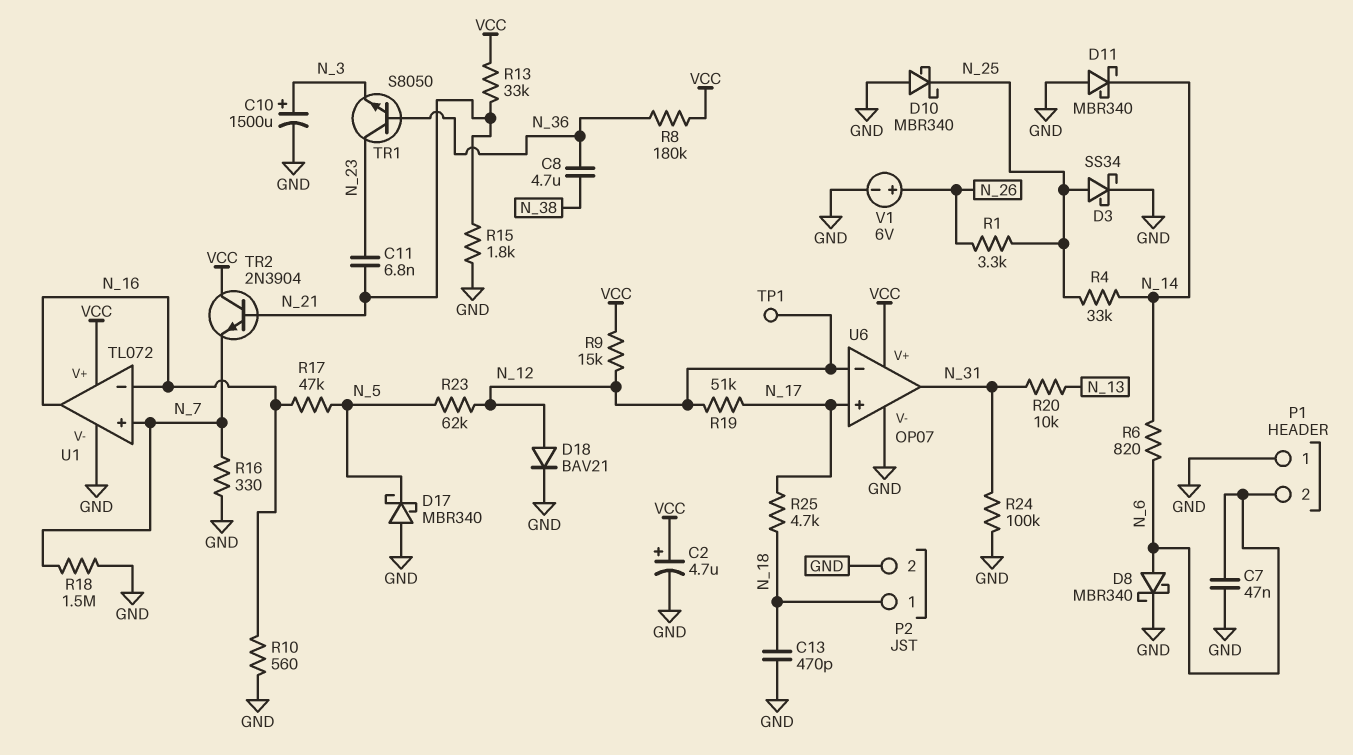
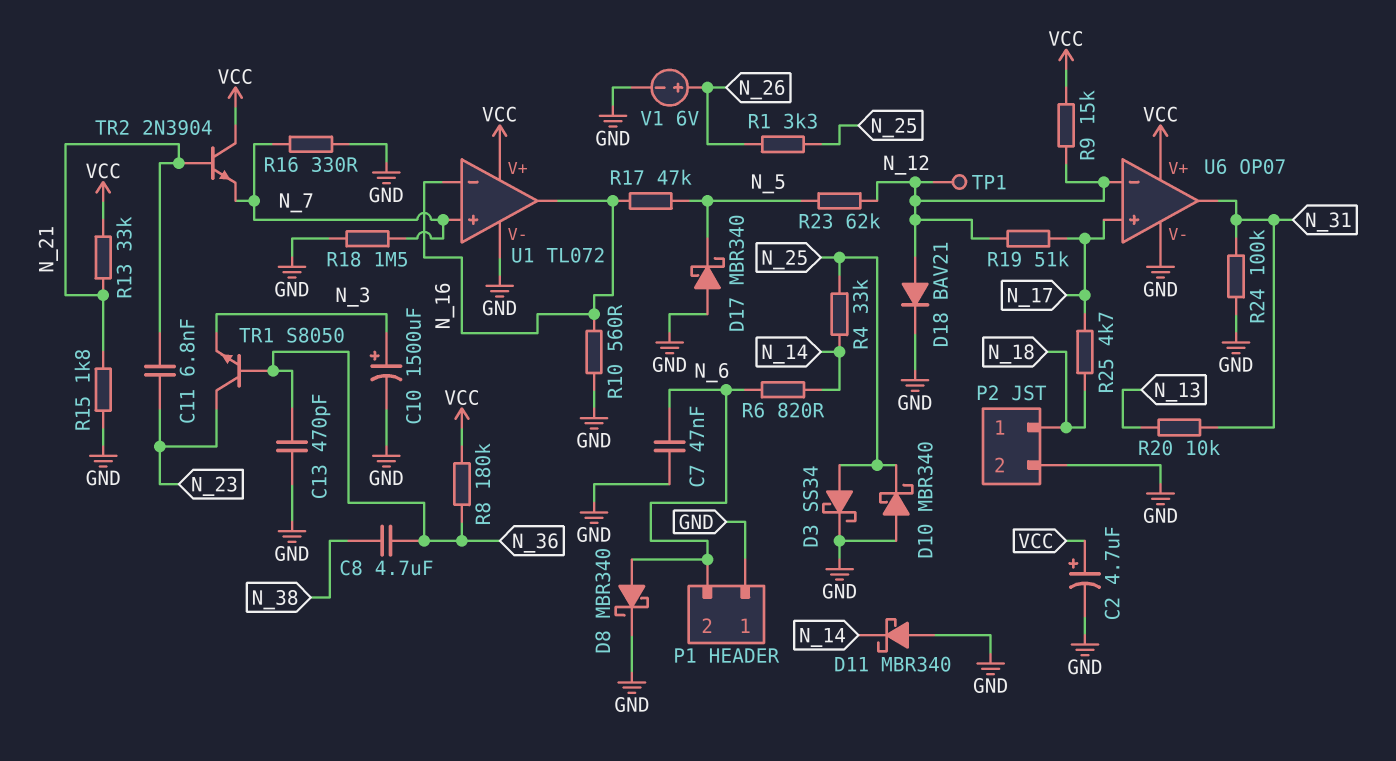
C13: 470pF (GND, N_18) -> 470pF (GND, N_36)

